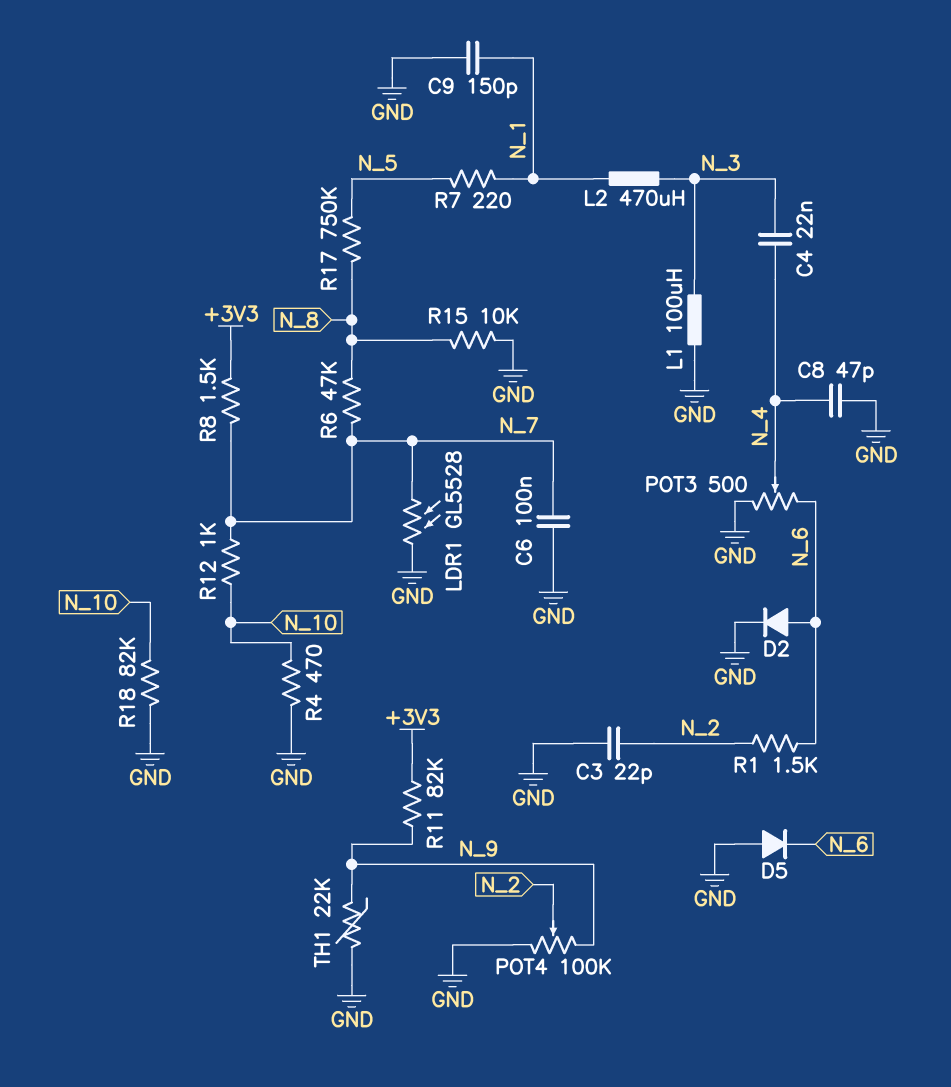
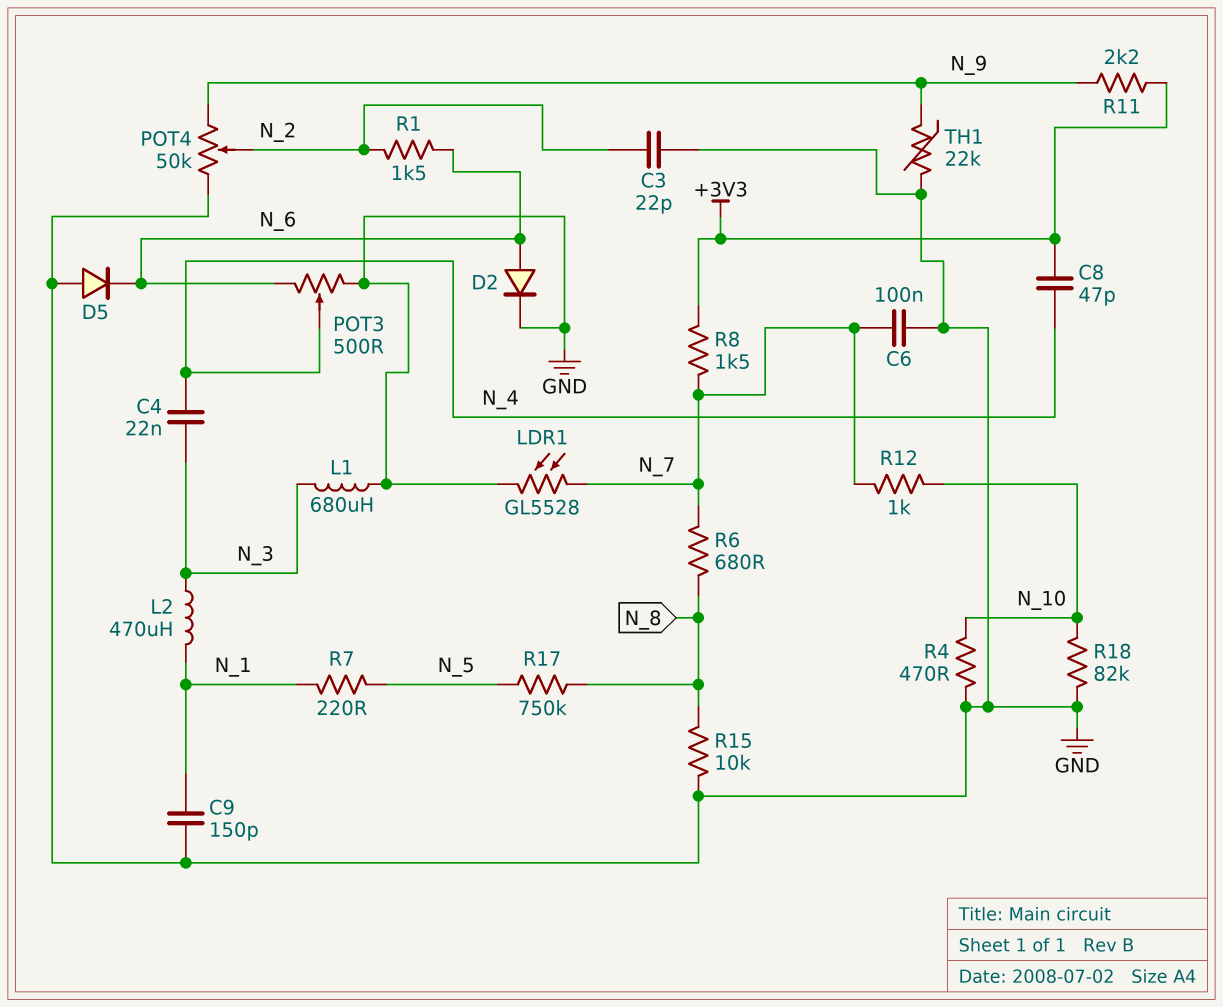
C8: 47pF (GND, N_4) -> 47pF (+3V3, N_4)
L1: 100uH (GND, N_3) -> 680uH (GND, N_3)
POT4: 100k (GND, N_9, wiper N_2) -> 50k (GND, N_9, wiper N_2)
R6: 47k (N_7, N_8) -> 680 (N_7, N_8)
R11: 82k (+3V3, N_9) -> 2.2k (+3V3, N_9)

